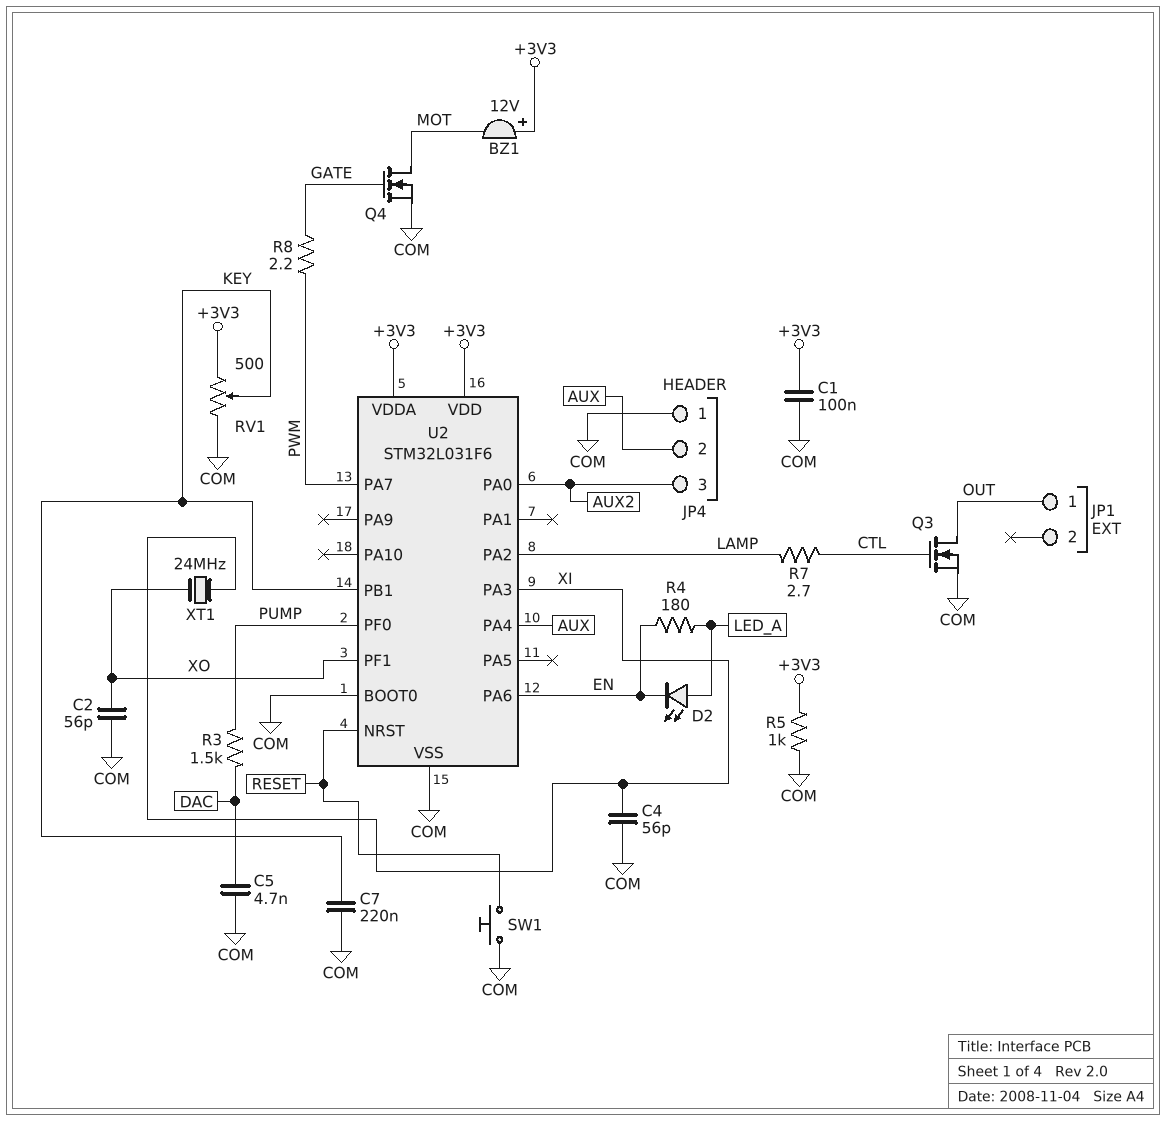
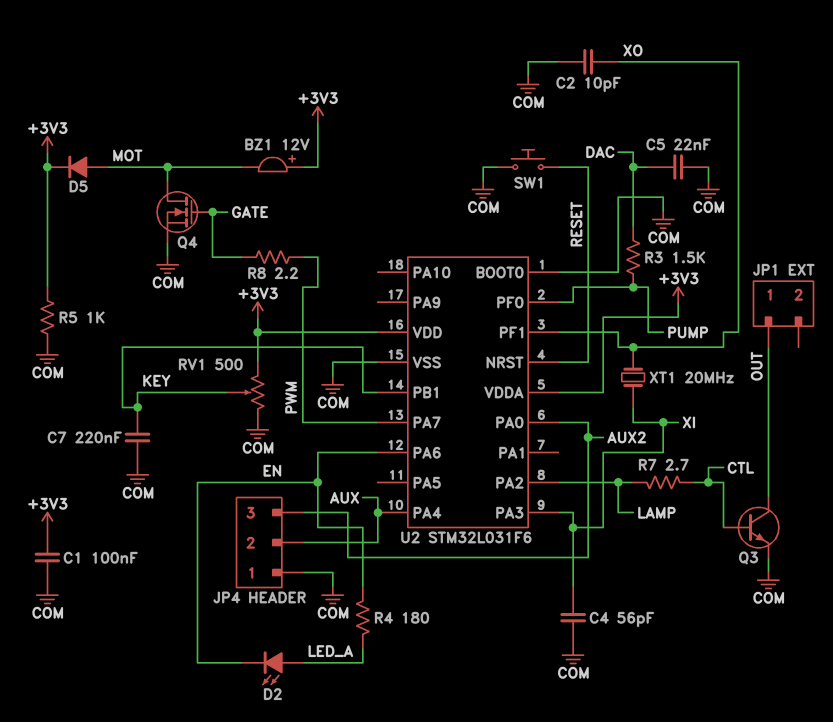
C2: 56pF (COM, XO) -> 10pF (COM, XO)
C5: 4.7nF (COM, DAC) -> 22nF (COM, DAC)
D5: none -> diode (A MOT, K +3V3)
Q3: NMOS (G CTL, D OUT, S COM) -> NPN (B CTL, C OUT, E COM)
XT1: 24MHz (XI, XO) -> 20MHz (XI, XO)

